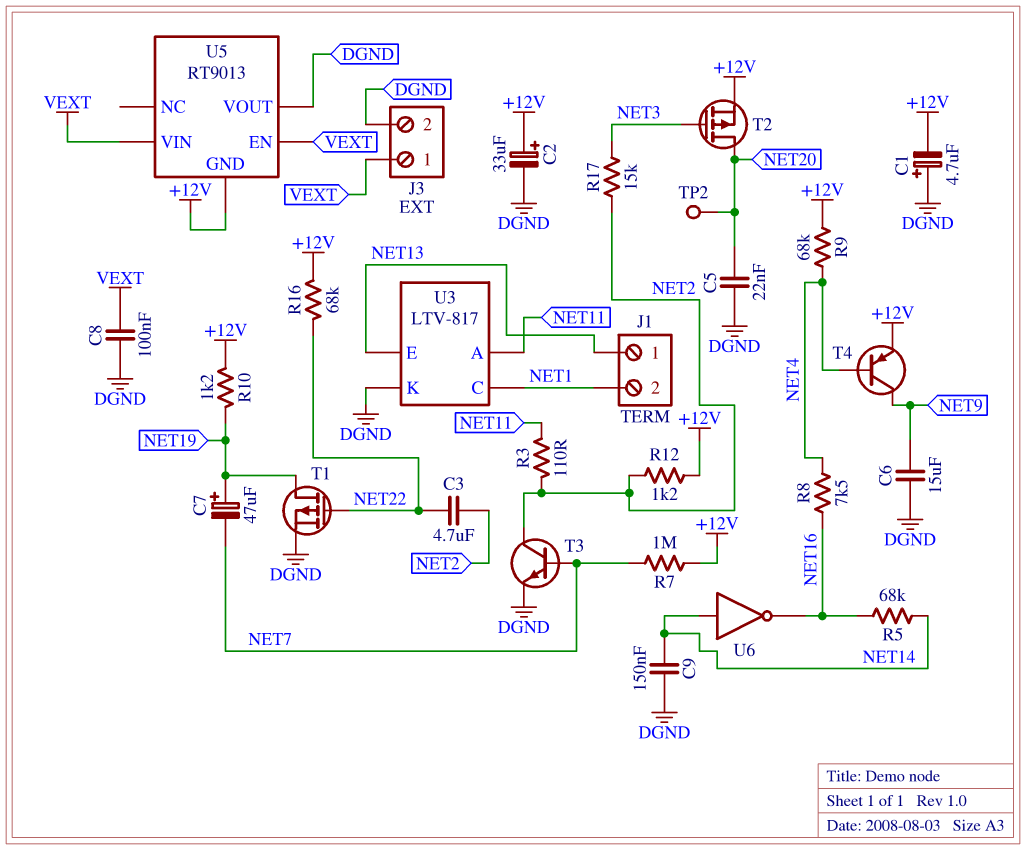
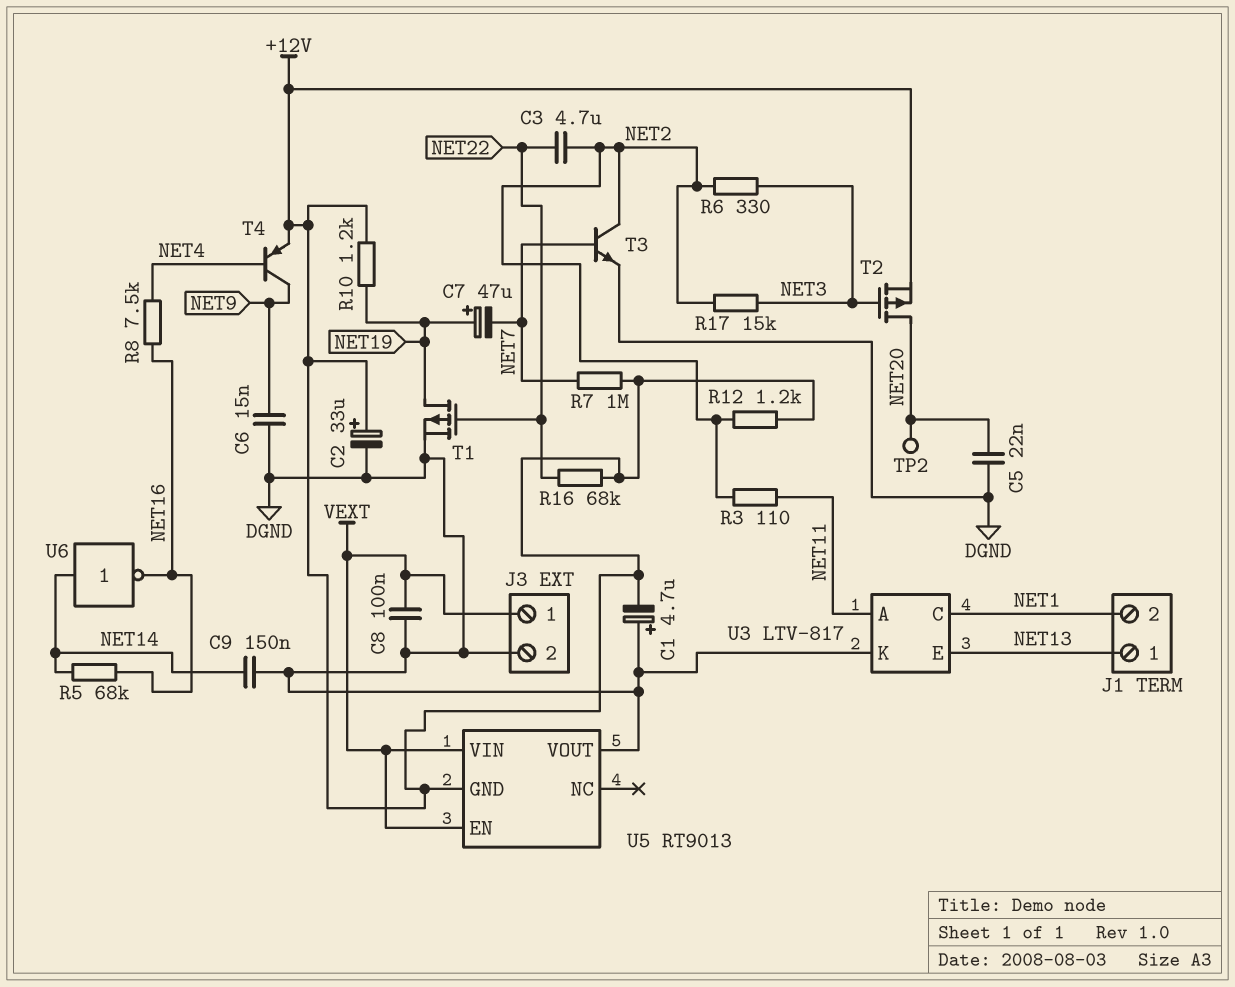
C6: 15uF (DGND, NET9) -> 15nF (DGND, NET9)
R6: none -> 330 (NET2, NET3)
R9: 68k (+12V, NET4) -> none

